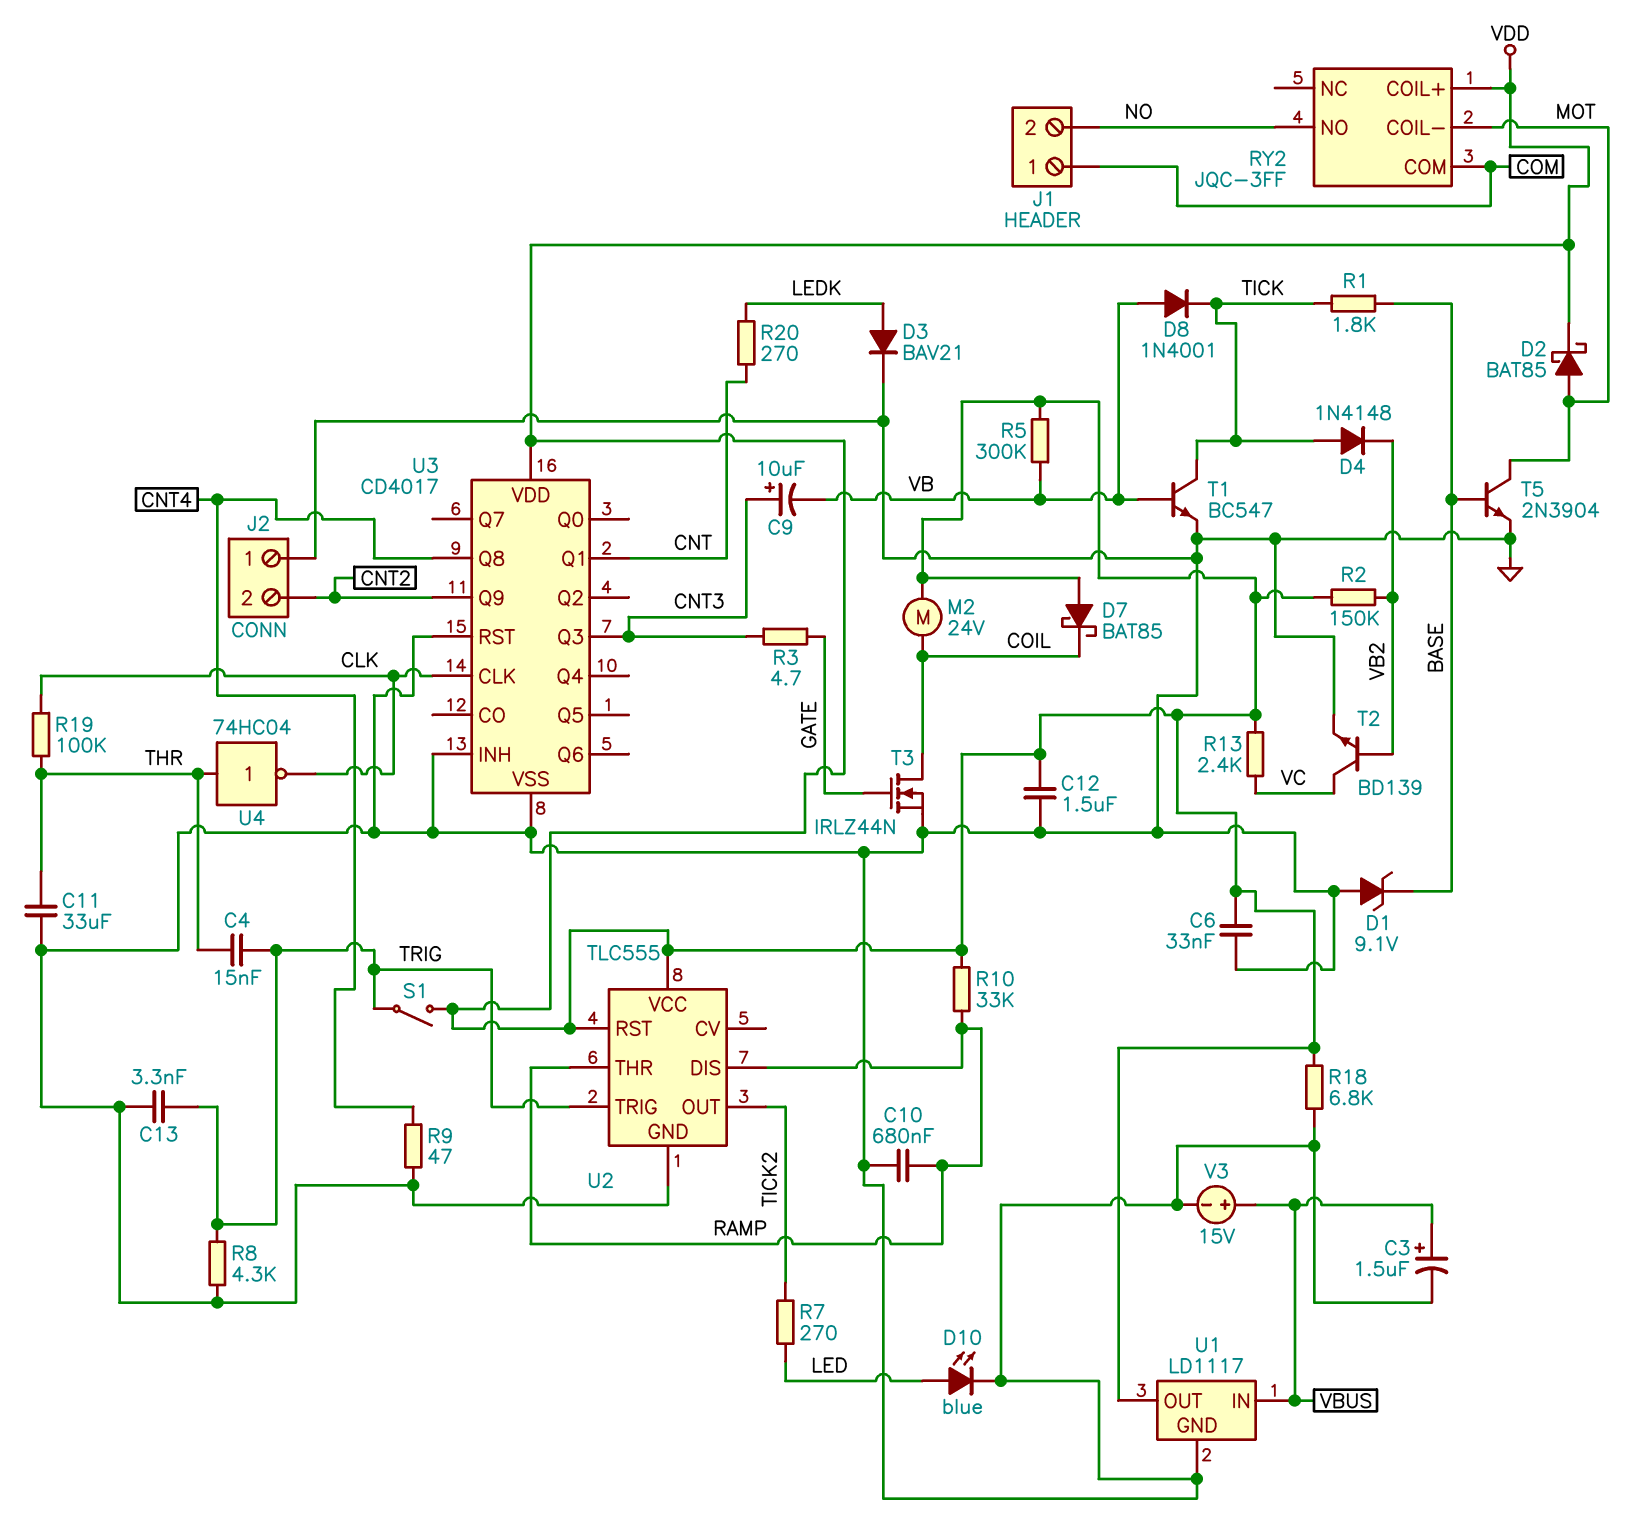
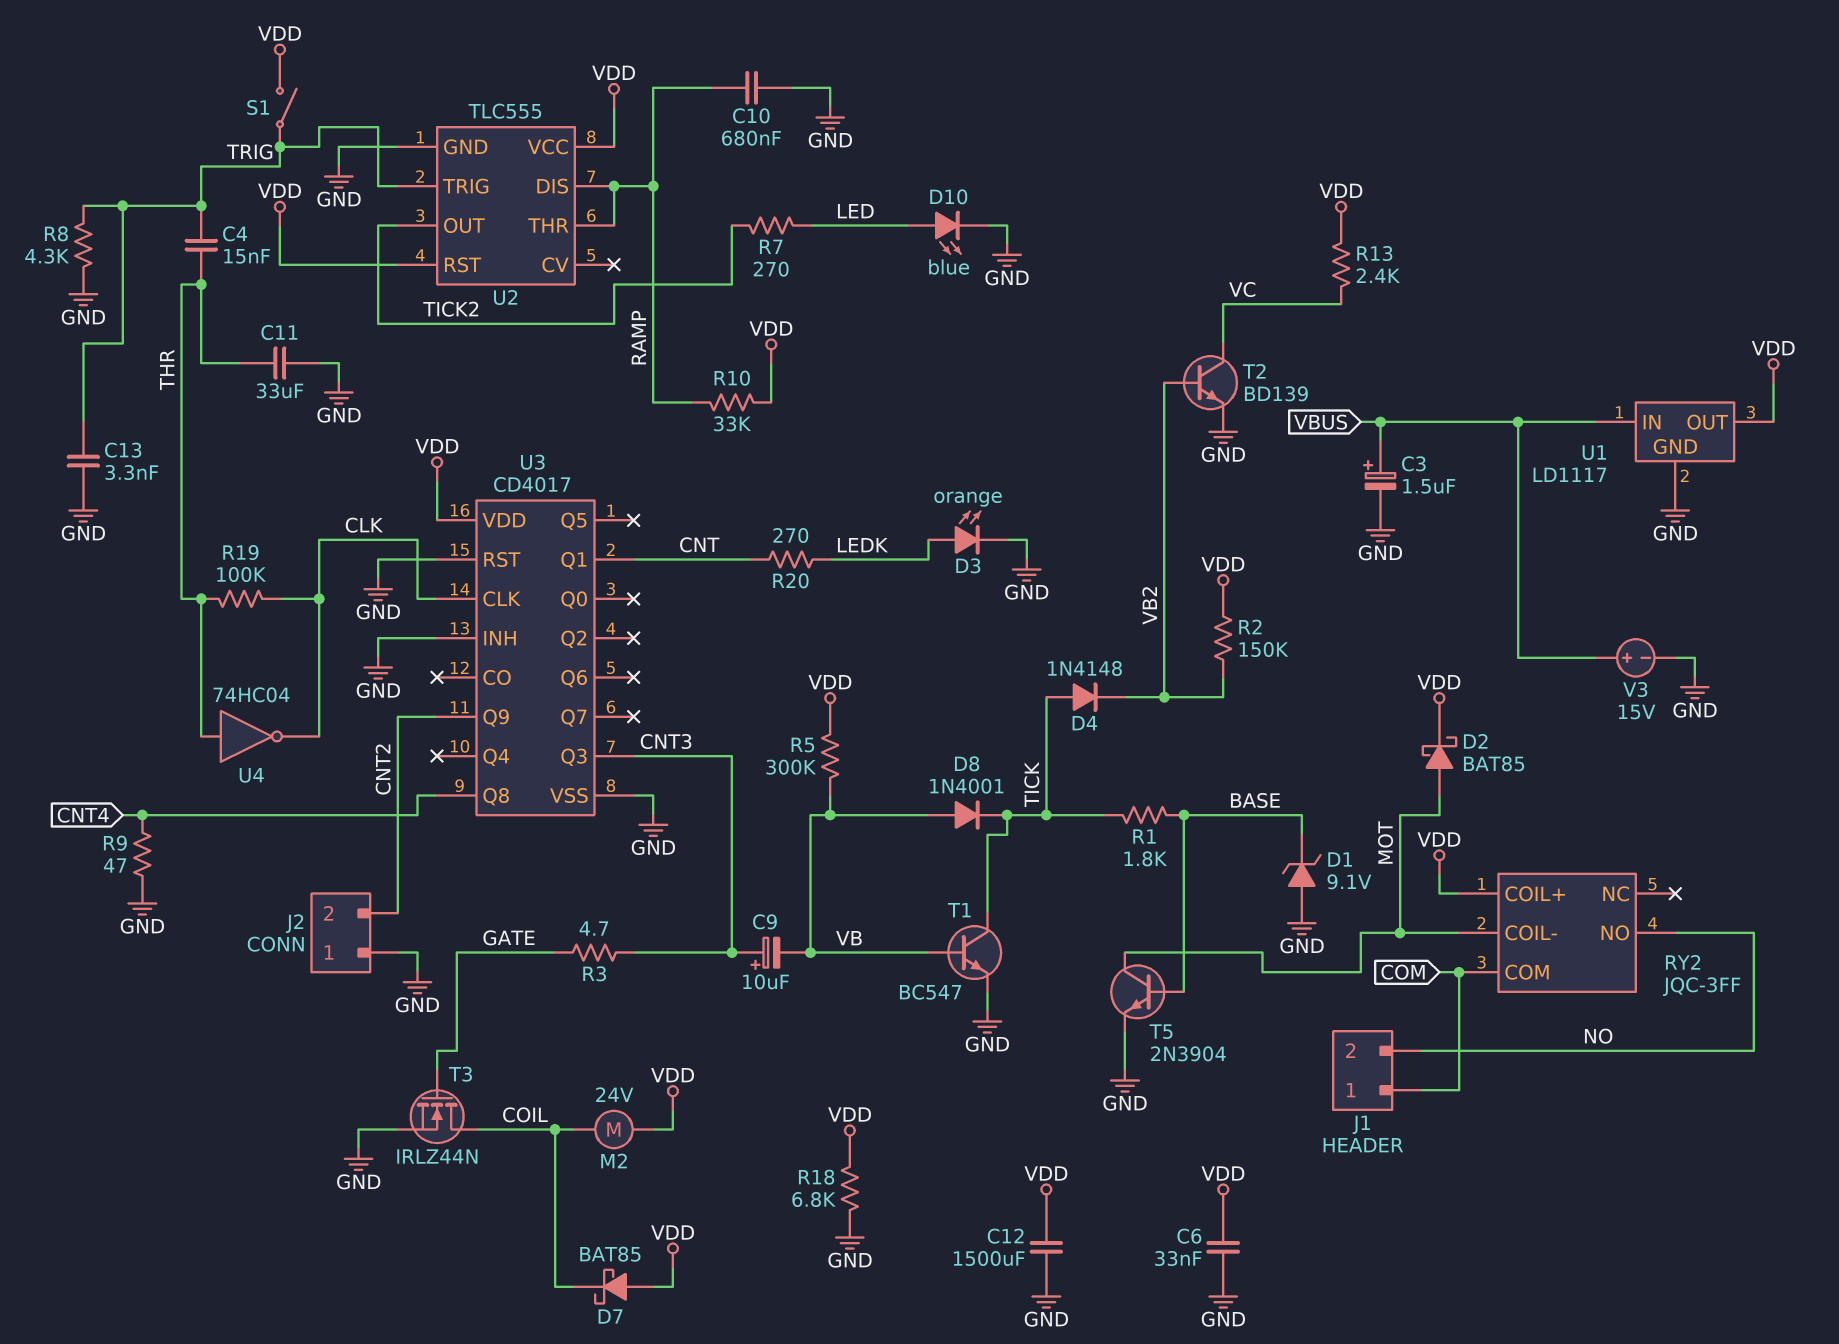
C12: 1.5uF (GND, VDD) -> 1500uF (GND, VDD)
D3: diode BAV21 (A LEDK, K GND) -> LED orange (A LEDK, K GND)

